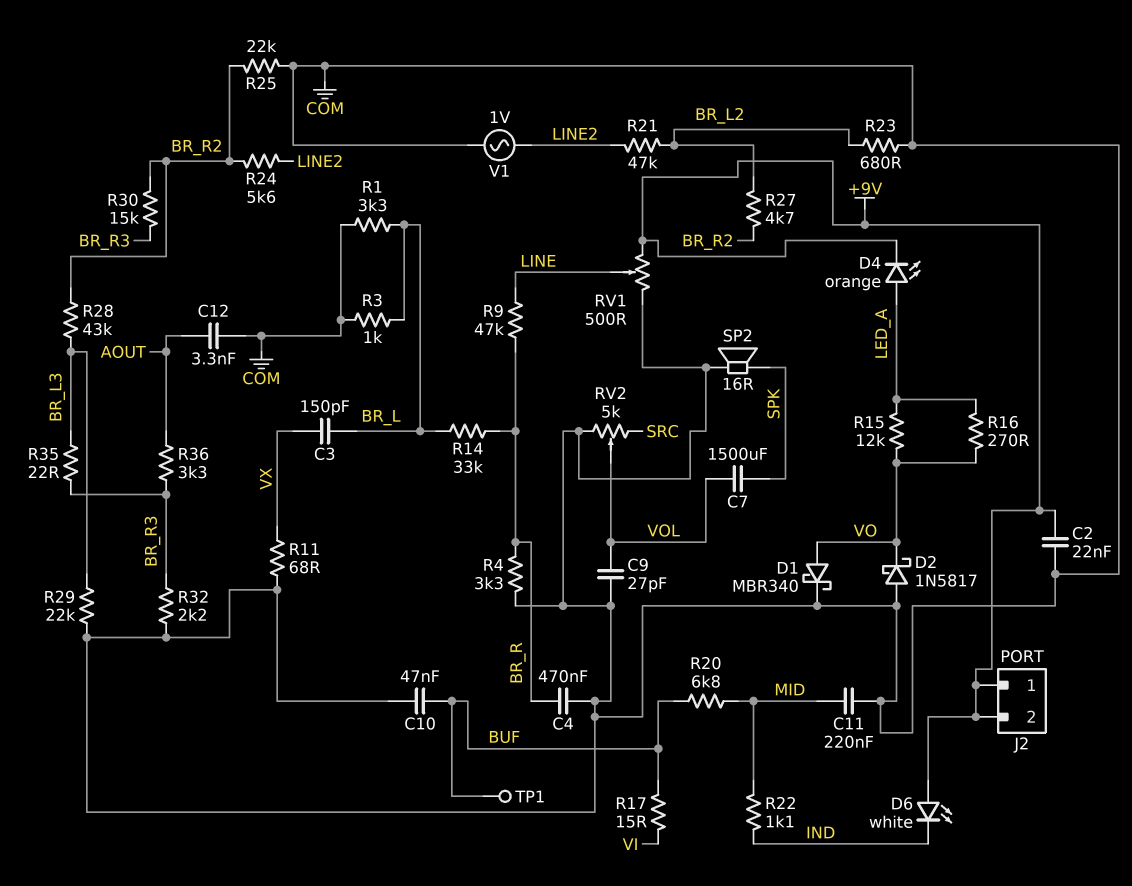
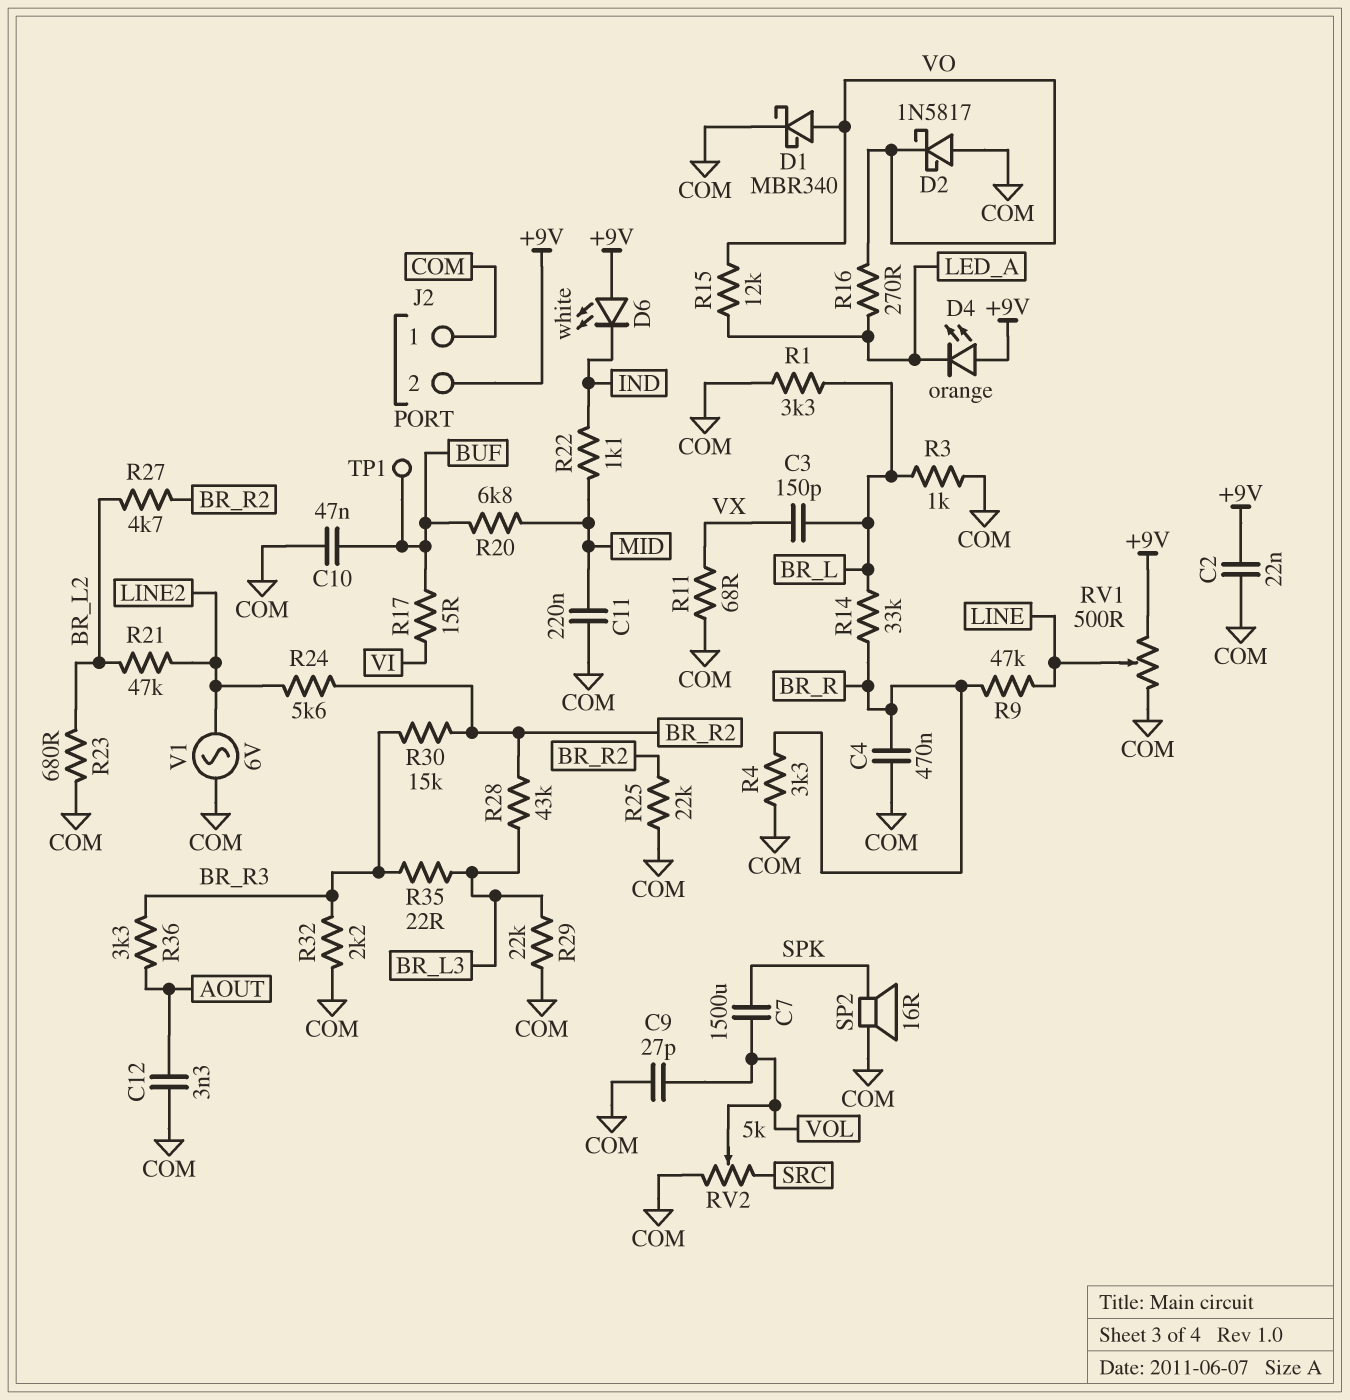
D4: LED orange (A LED_A, K +9V) -> LED orange (A +9V, K LED_A)
J2 pin 1: +9V -> COM
V1: AC 1V (COM, LINE2) -> AC 6V (COM, LINE2)

